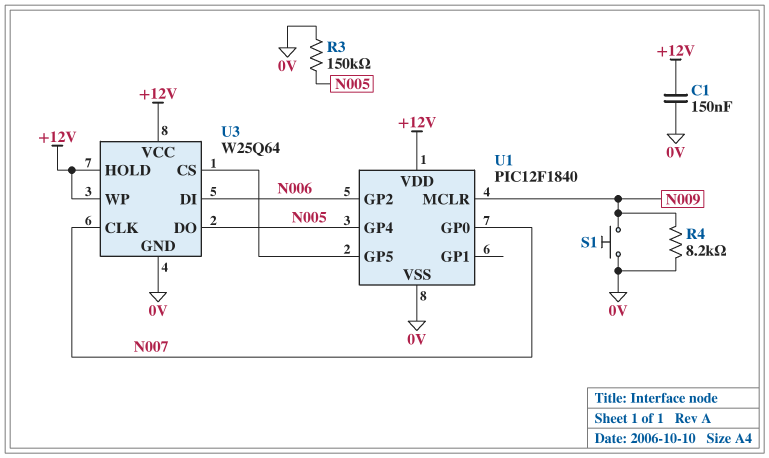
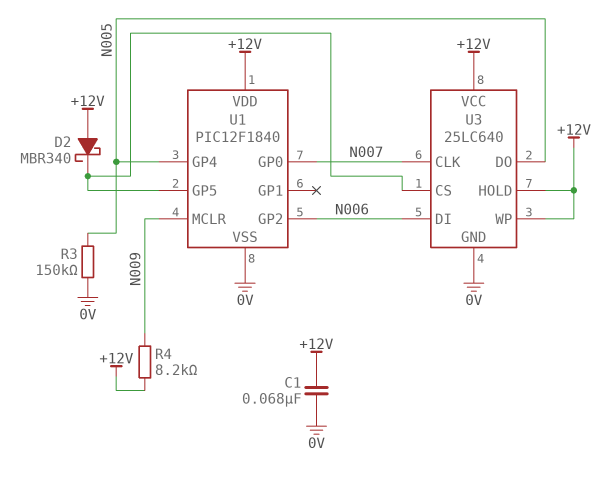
C1: 150nF (+12V, 0V) -> 68nF (+12V, 0V)
D2: none -> schottky MBR340 (A +12V, K U1/GP5)
R4: 8.2k (0V, N009) -> 8.2k (+12V, N009)
S1: button (0V, N009) -> none
U3: W25Q64 -> 25LC640

